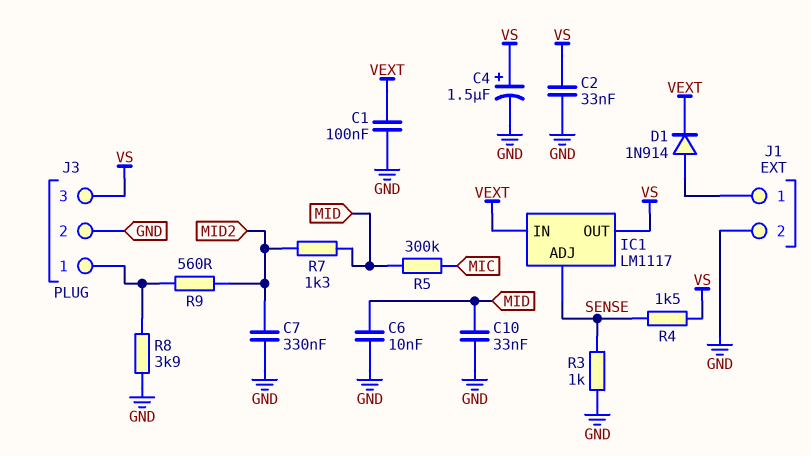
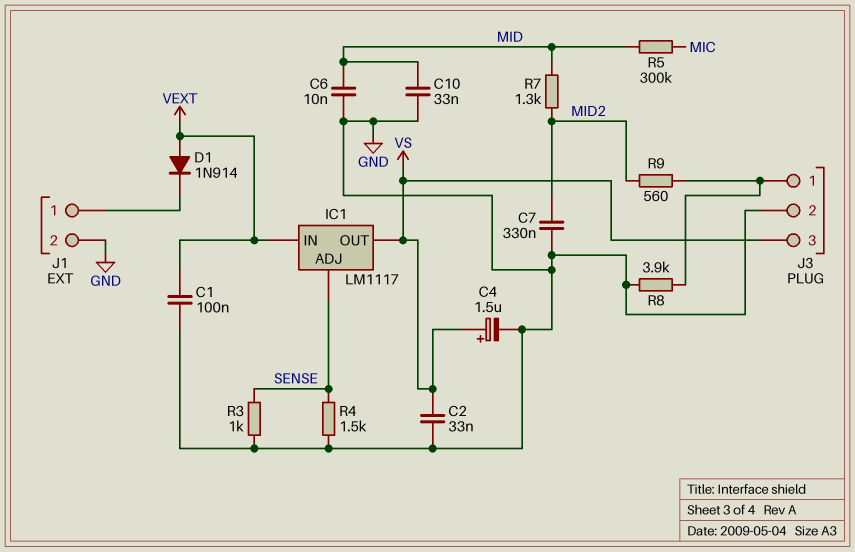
D1: diode 1N914 (A J1/1, K VEXT) -> diode 1N914 (A VEXT, K J1/1)
R4: 1.5k (SENSE, VS) -> 1.5k (GND, SENSE)

